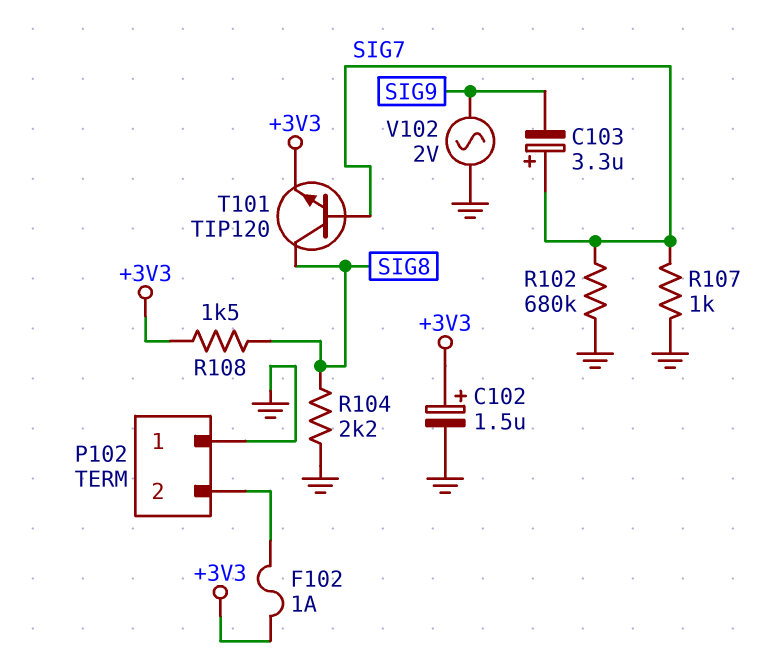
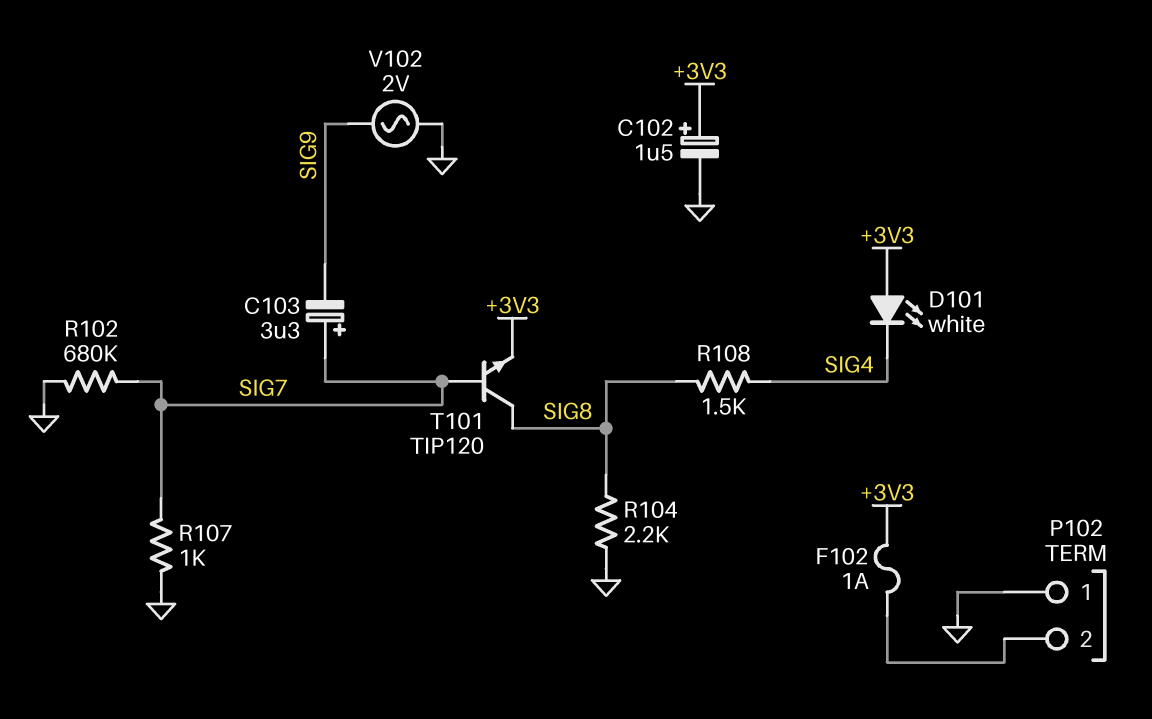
D101: none -> LED white (A +3V3, K SIG4)
R108: 1.5k (+3V3, SIG8) -> 1.5k (SIG4, SIG8)

